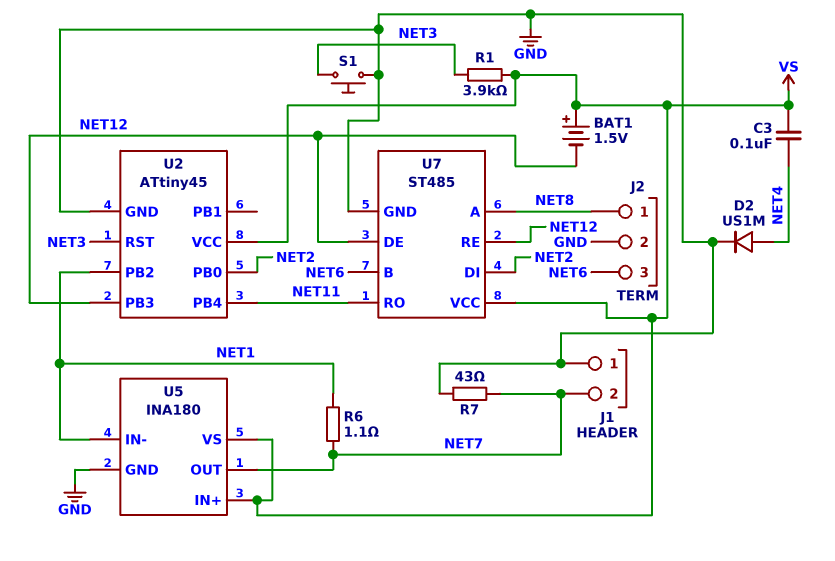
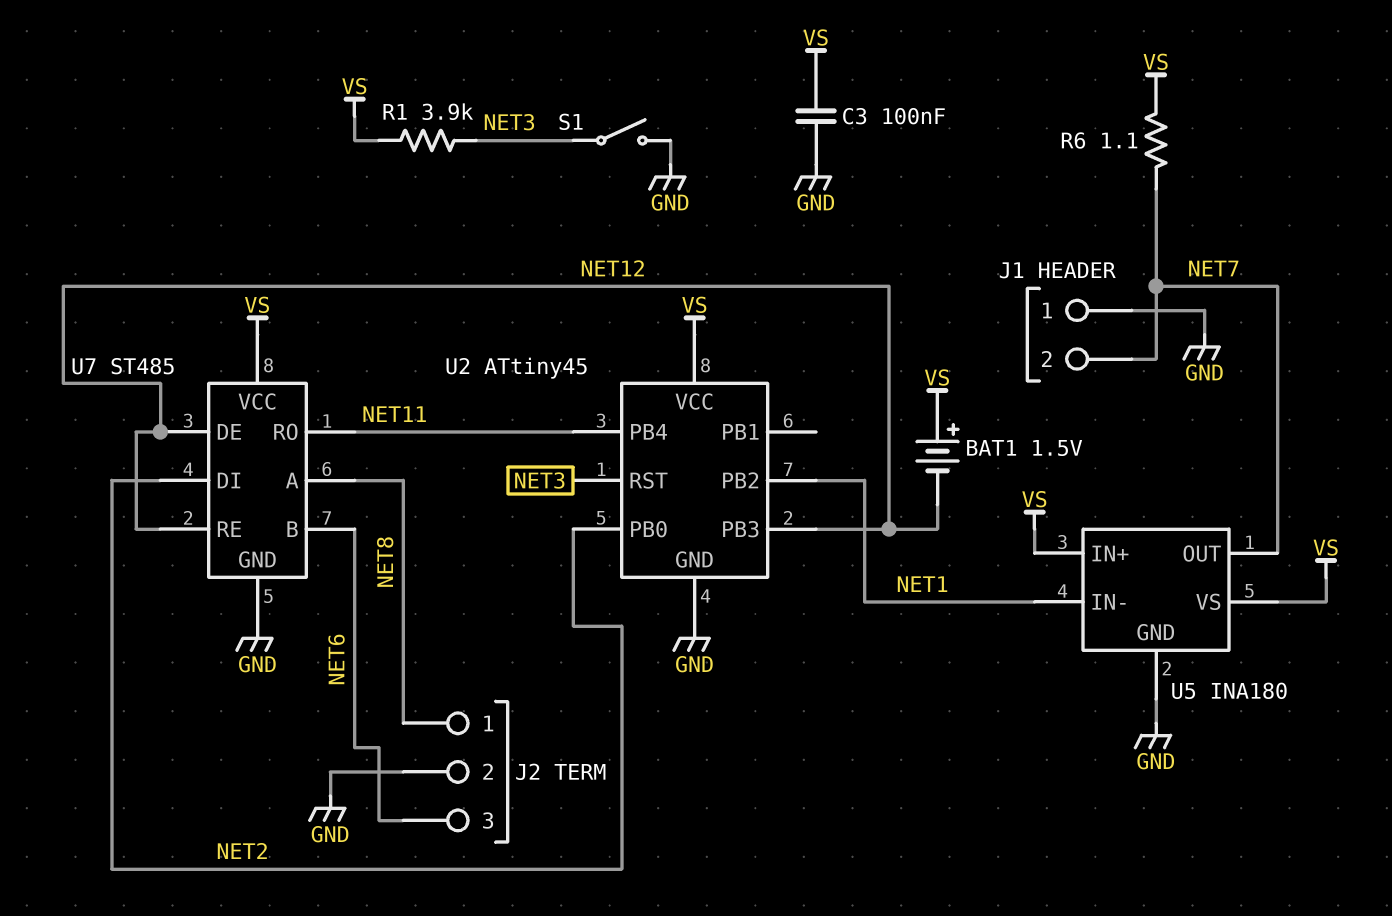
C3: 100nF (NET4, VS) -> 100nF (GND, VS)
D2: diode US1M (A NET4, K GND) -> none
R6: 1.1 (NET1, NET7) -> 1.1 (NET7, VS)
R7: 43 (GND, NET7) -> none
S1: button (GND, NET3) -> switch (GND, NET3)

